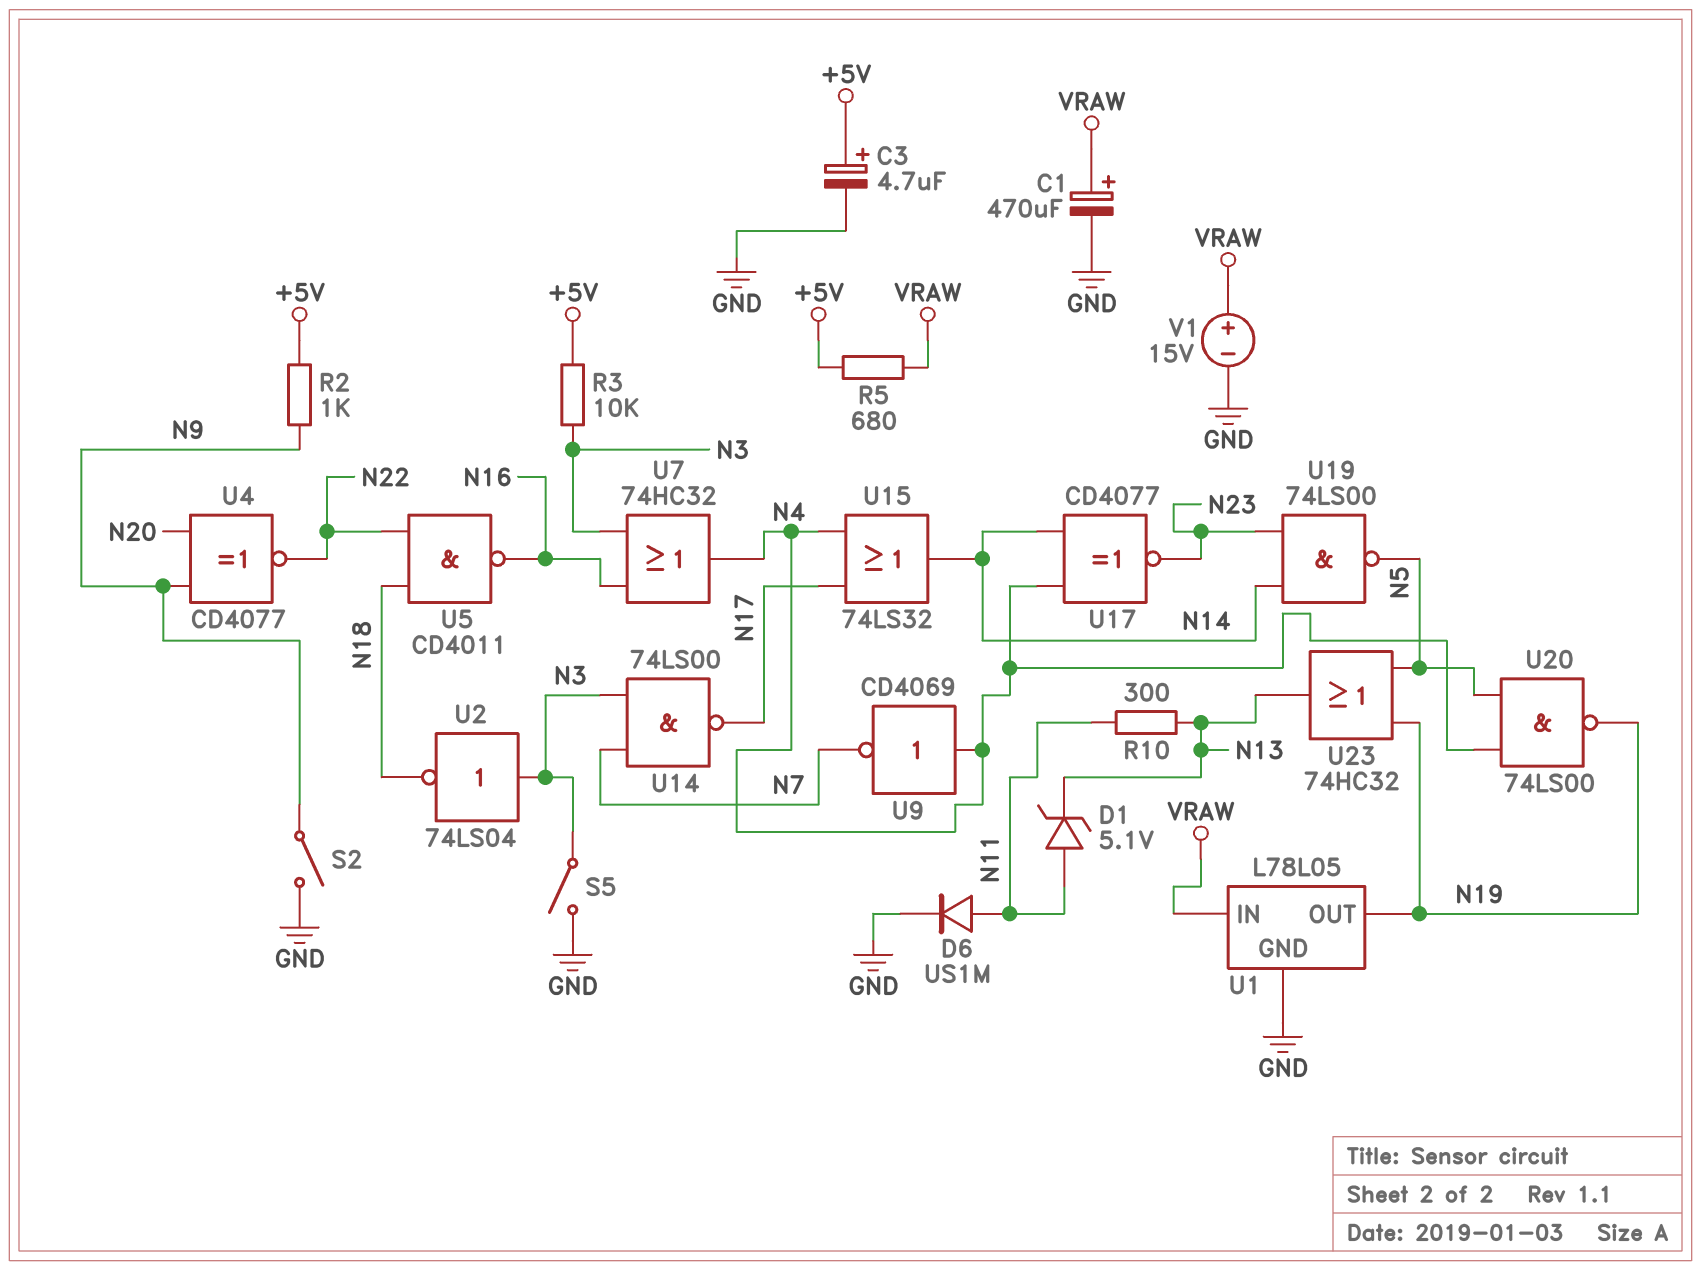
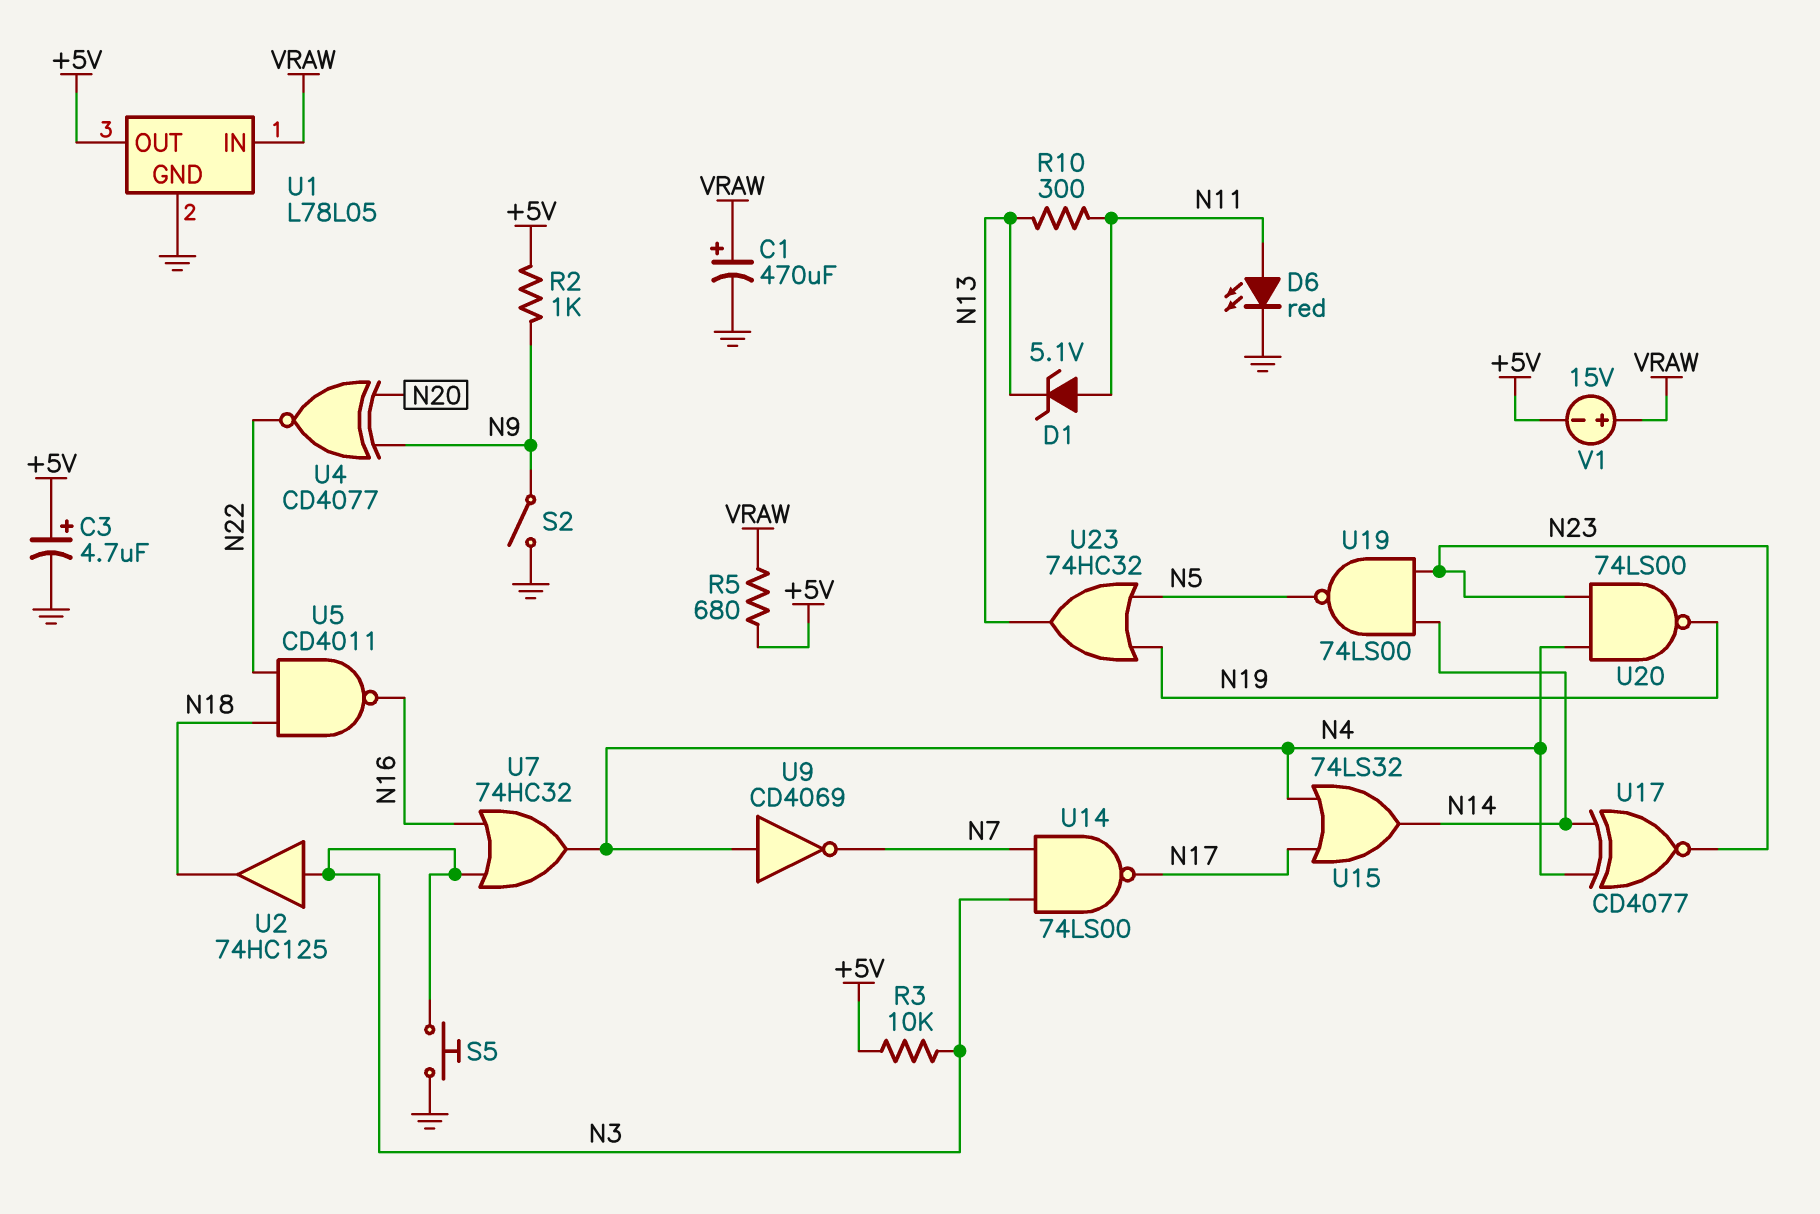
D6: diode US1M (A N11, K GND) -> LED red (A N11, K GND)
S5: switch (GND, N3) -> button (GND, N3)
U1 pin OUT: N19 -> +5V
U2: NOT 74LS04 (in N3, out N18) -> buffer 74HC125 (in N3, out N18)
U20: NAND 74LS00 (in N4, in N5, out N19) -> NAND 74LS00 (in N4, in N23, out N19)
V1: 15V (plus VRAW, minus GND) -> 15V (plus VRAW, minus +5V)

